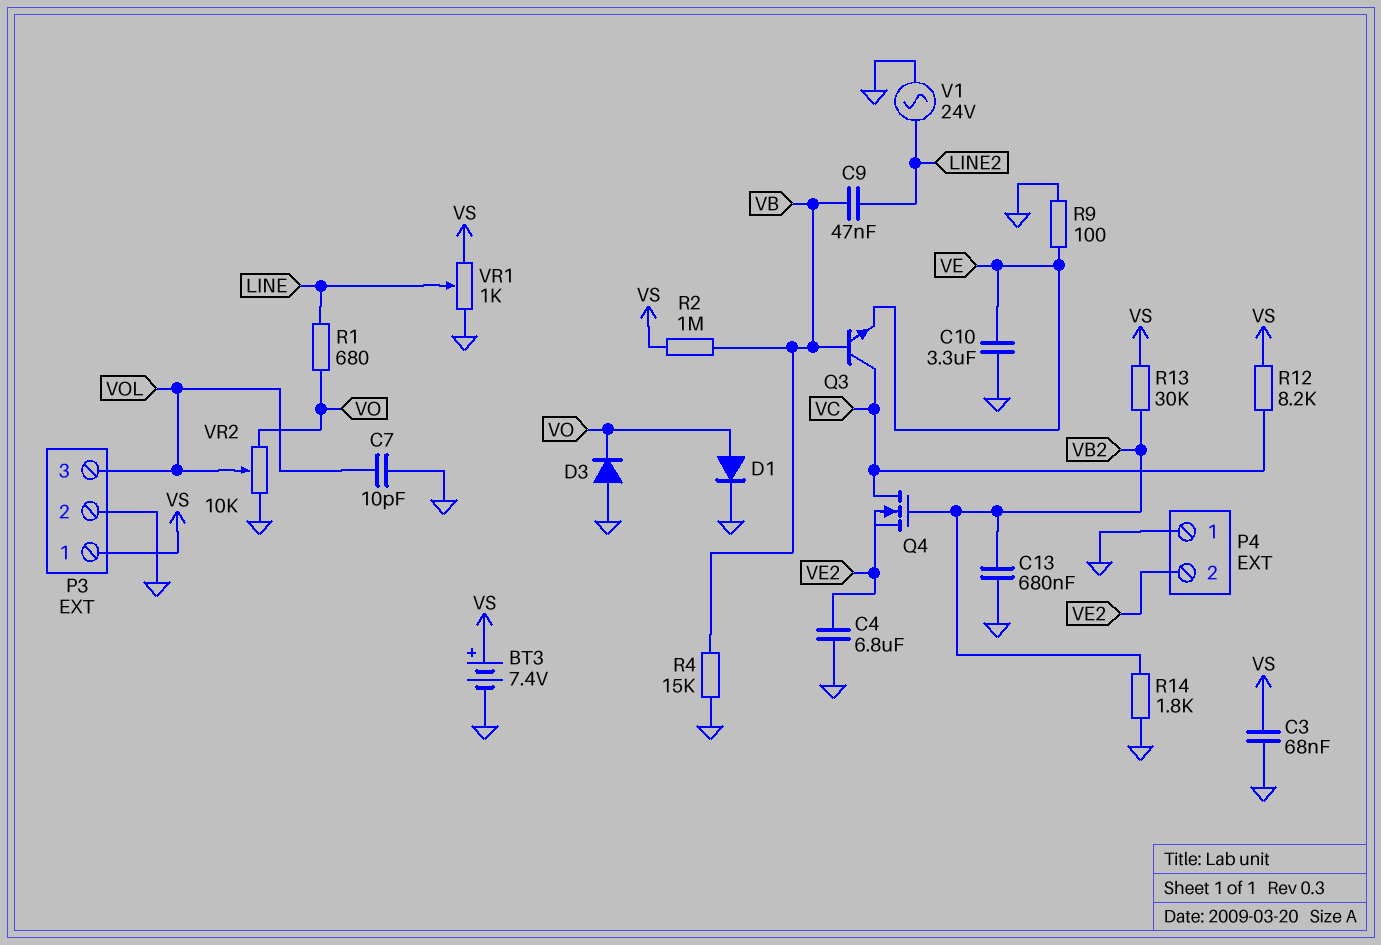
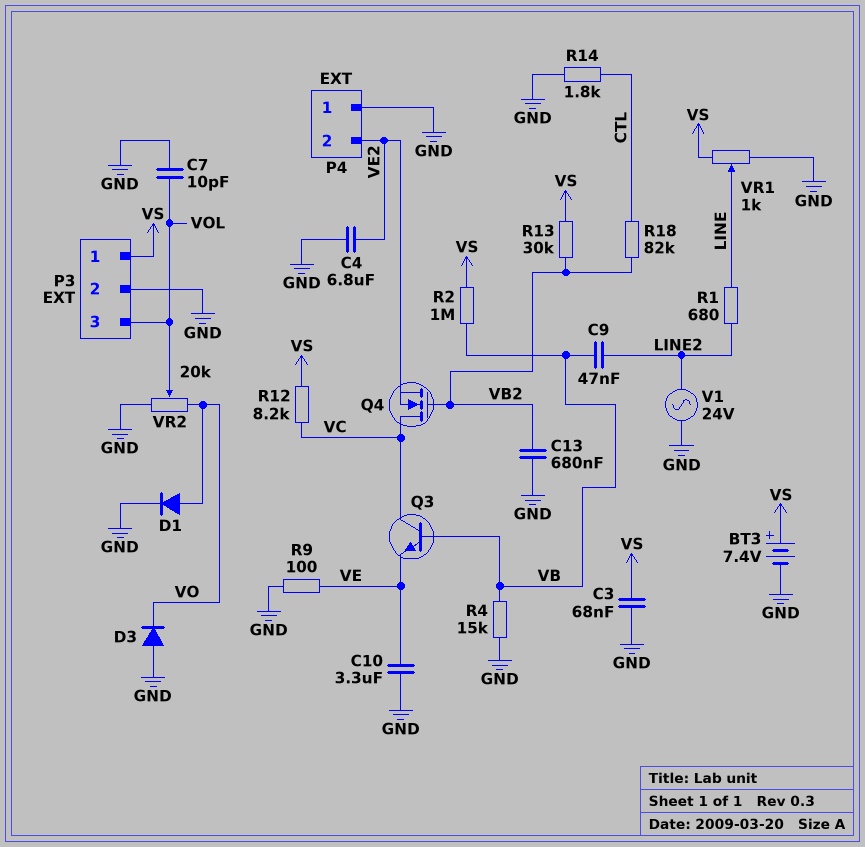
R1: 680 (LINE, VO) -> 680 (LINE, LINE2)
R14: 1.8k (GND, VB2) -> 1.8k (CTL, GND)
R18: none -> 82k (CTL, VB2)
VR2: 10k (GND, VO, wiper VOL) -> 20k (GND, VO, wiper VOL)

